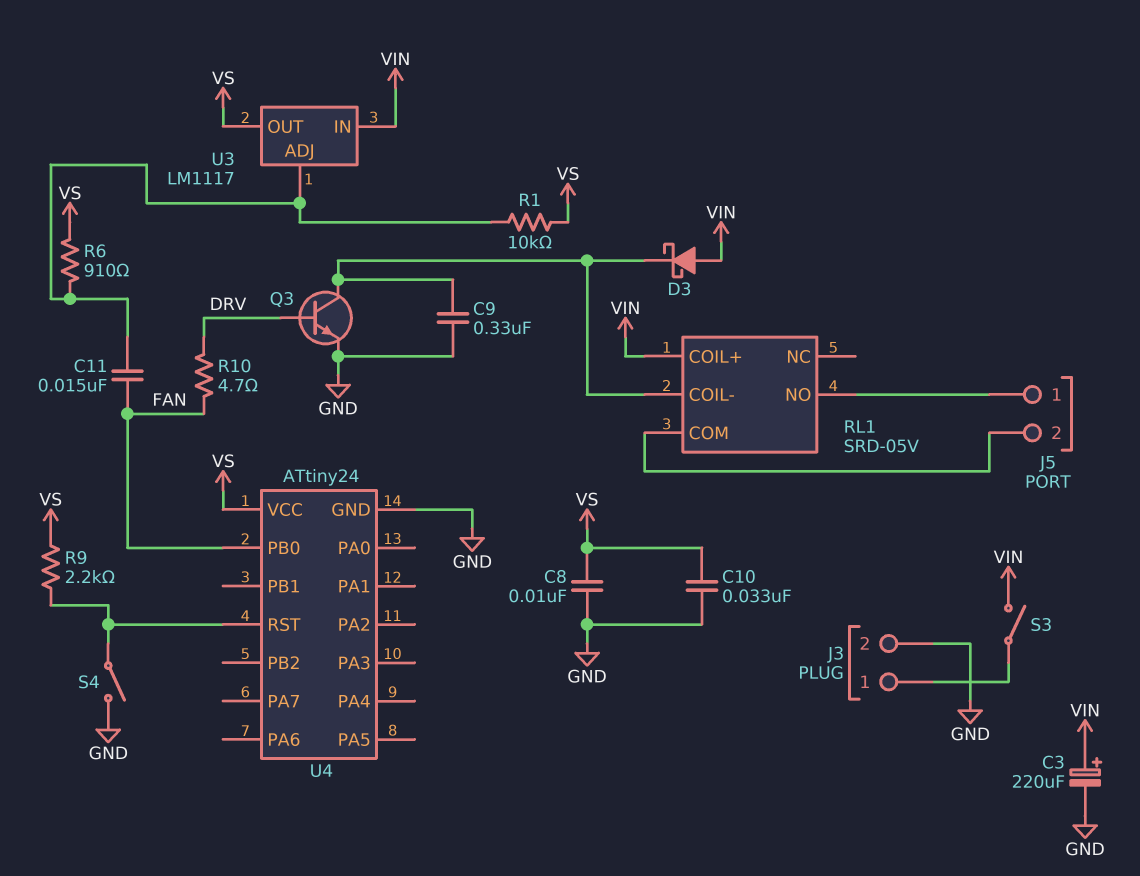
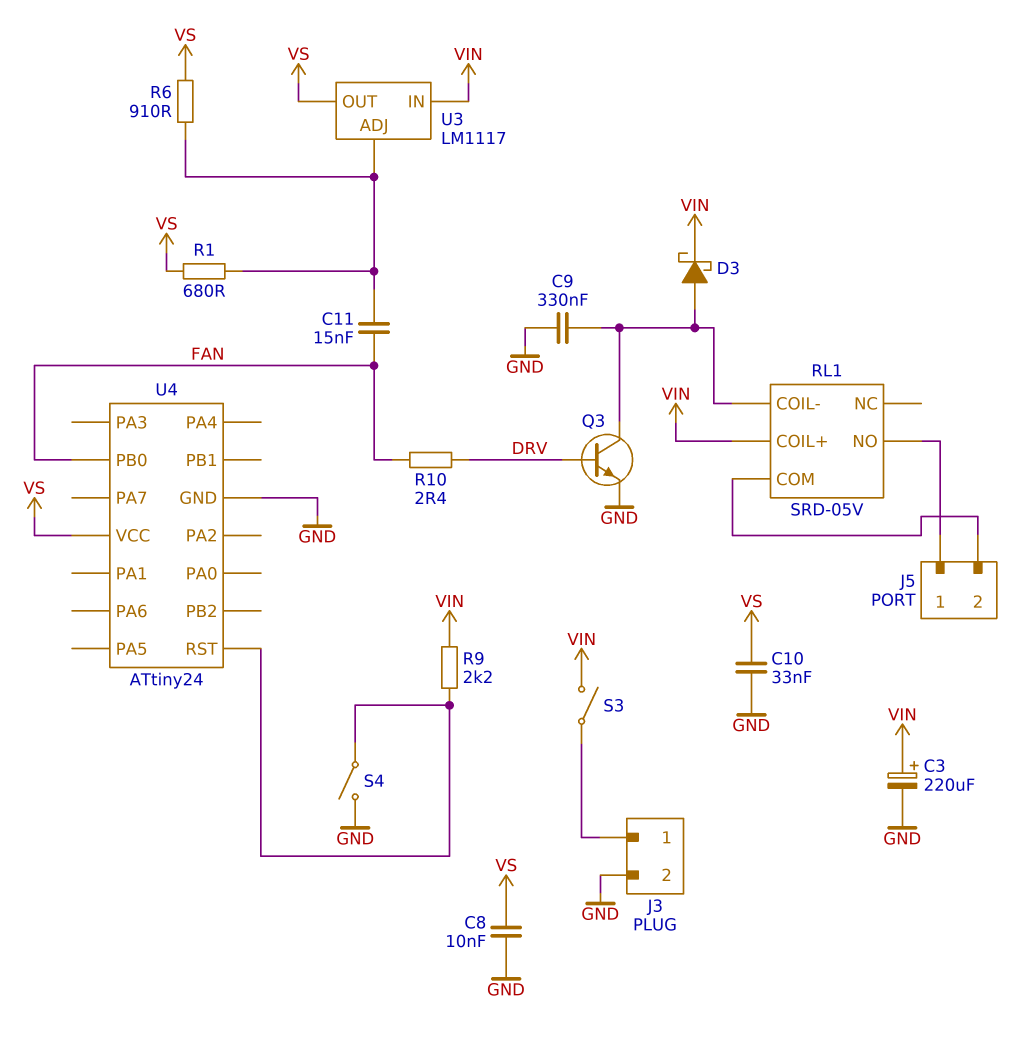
D3: schottky (A VIN, K RL1/COIL-) -> schottky (A RL1/COIL-, K VIN)
R1: 10k (U3/ADJ, VS) -> 680 (U3/ADJ, VS)
R9: 2.2k (U4/RST, VS) -> 2.2k (U4/RST, VIN)
R10: 4.7 (DRV, FAN) -> 2.4 (DRV, FAN)

